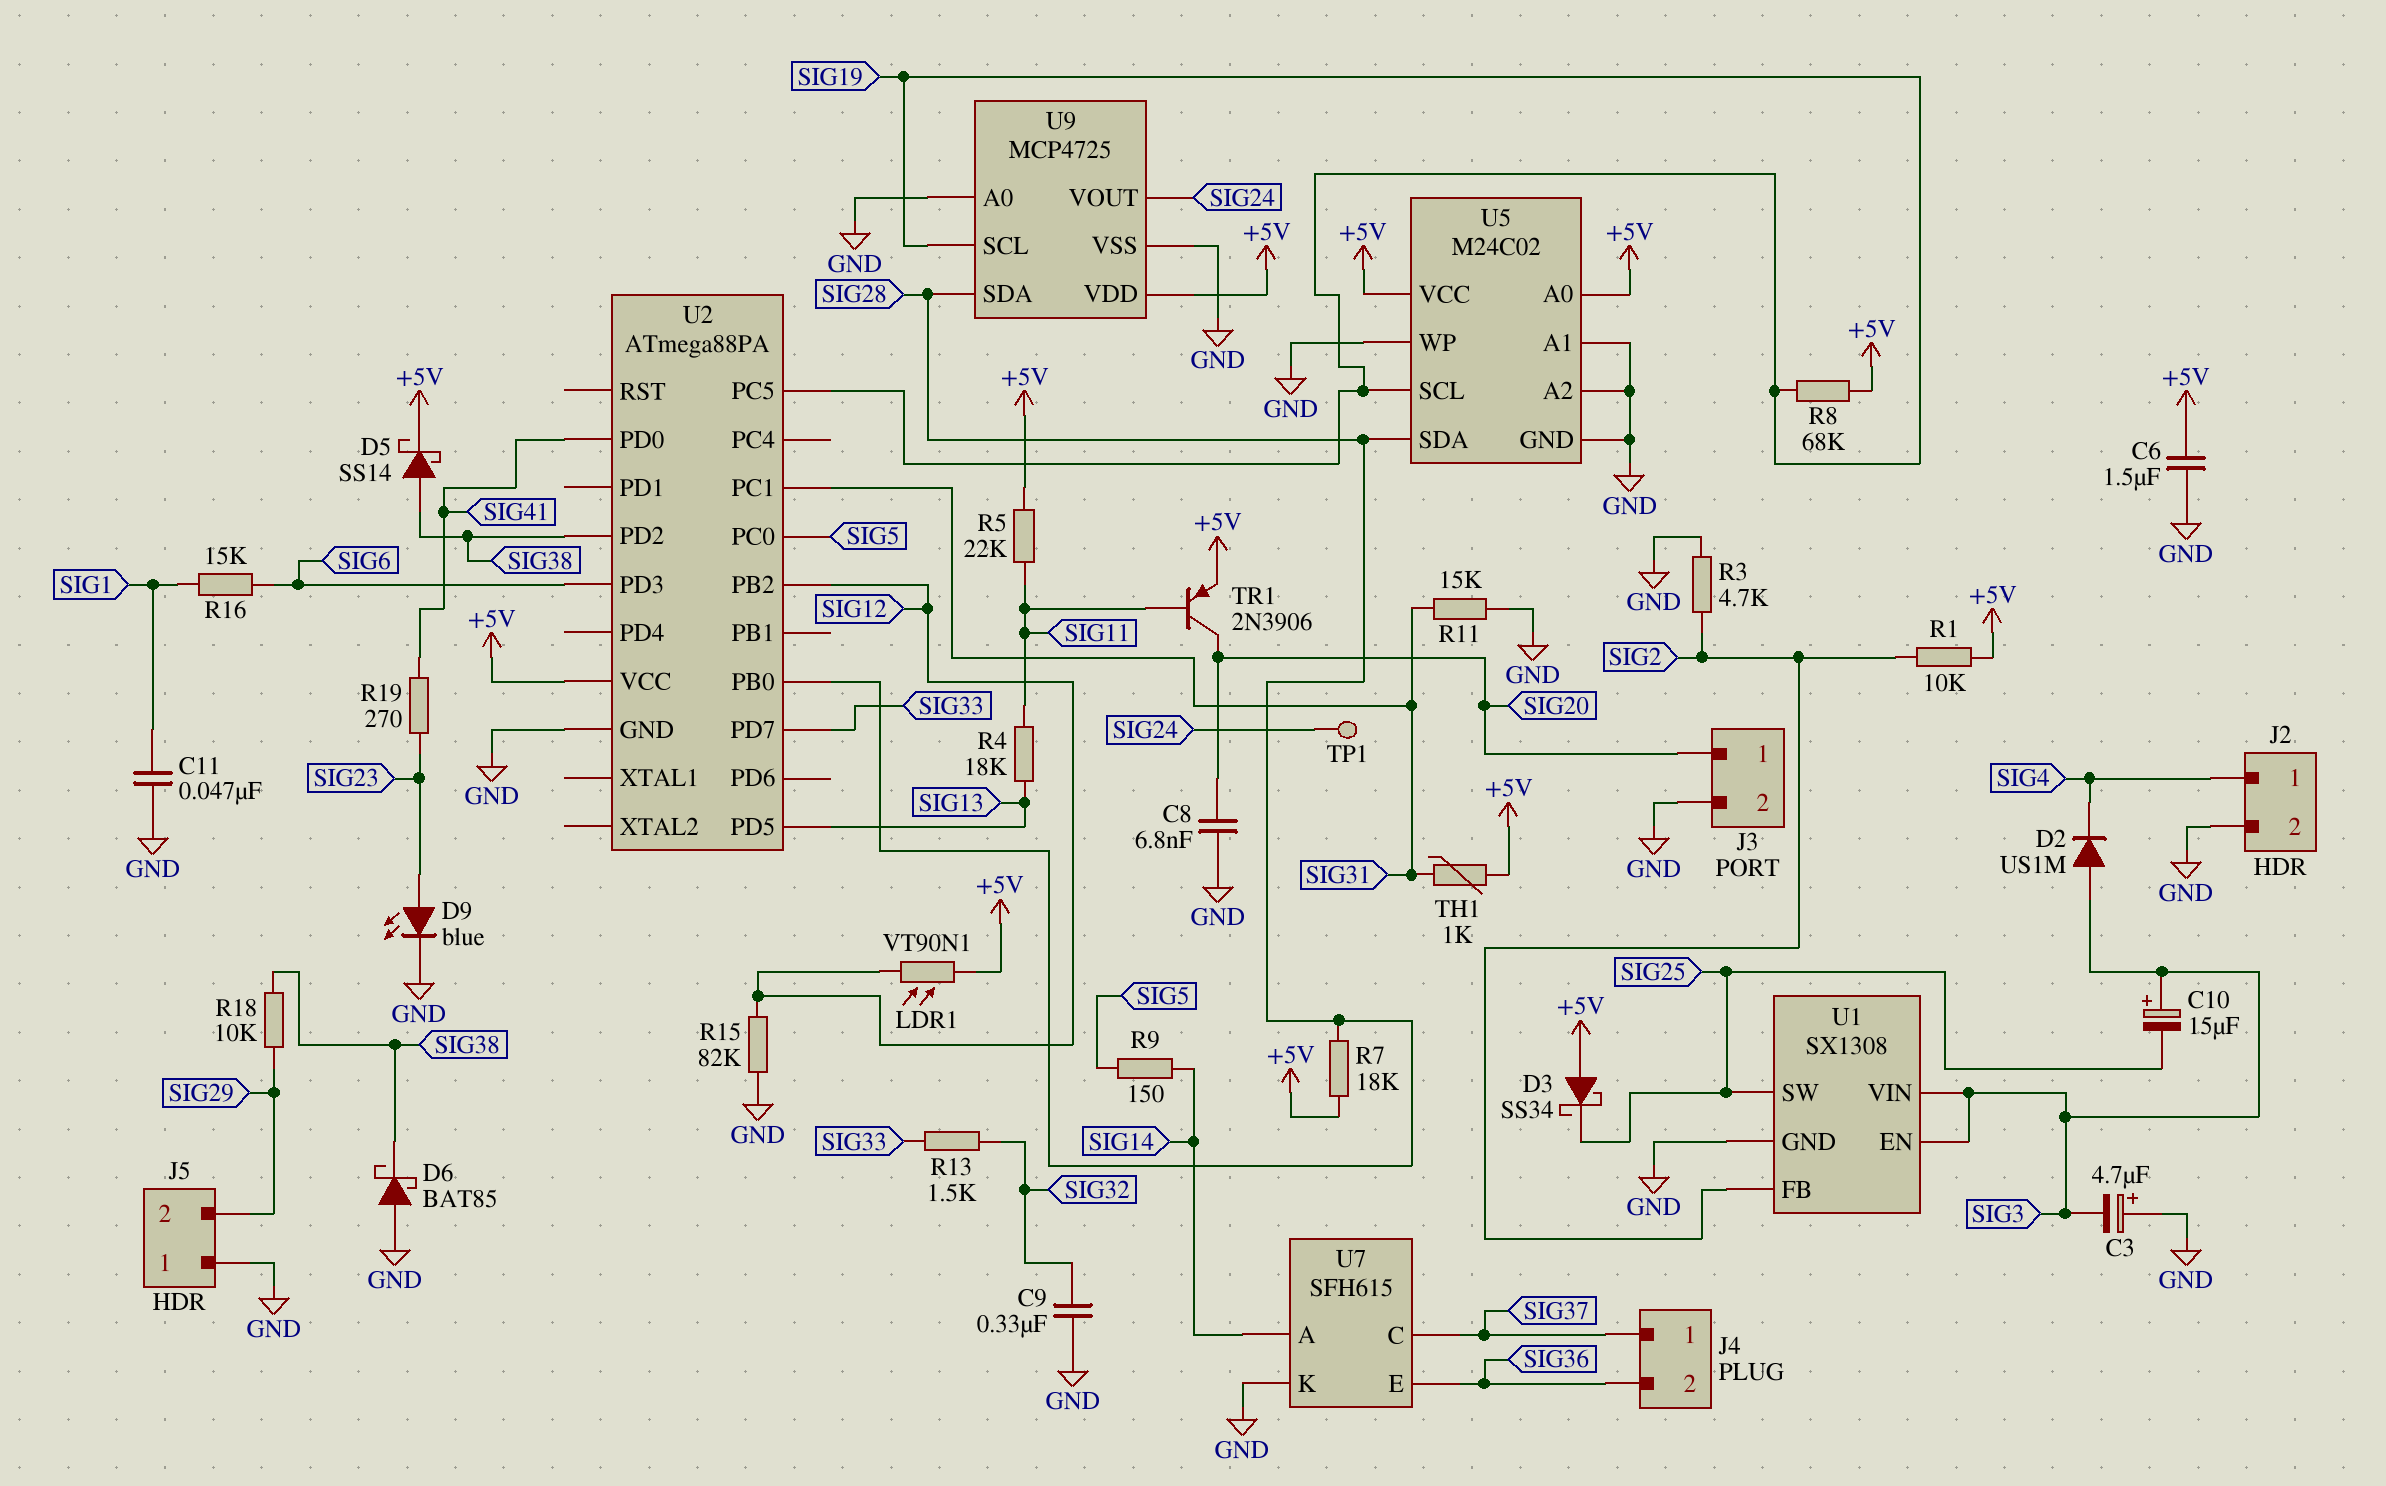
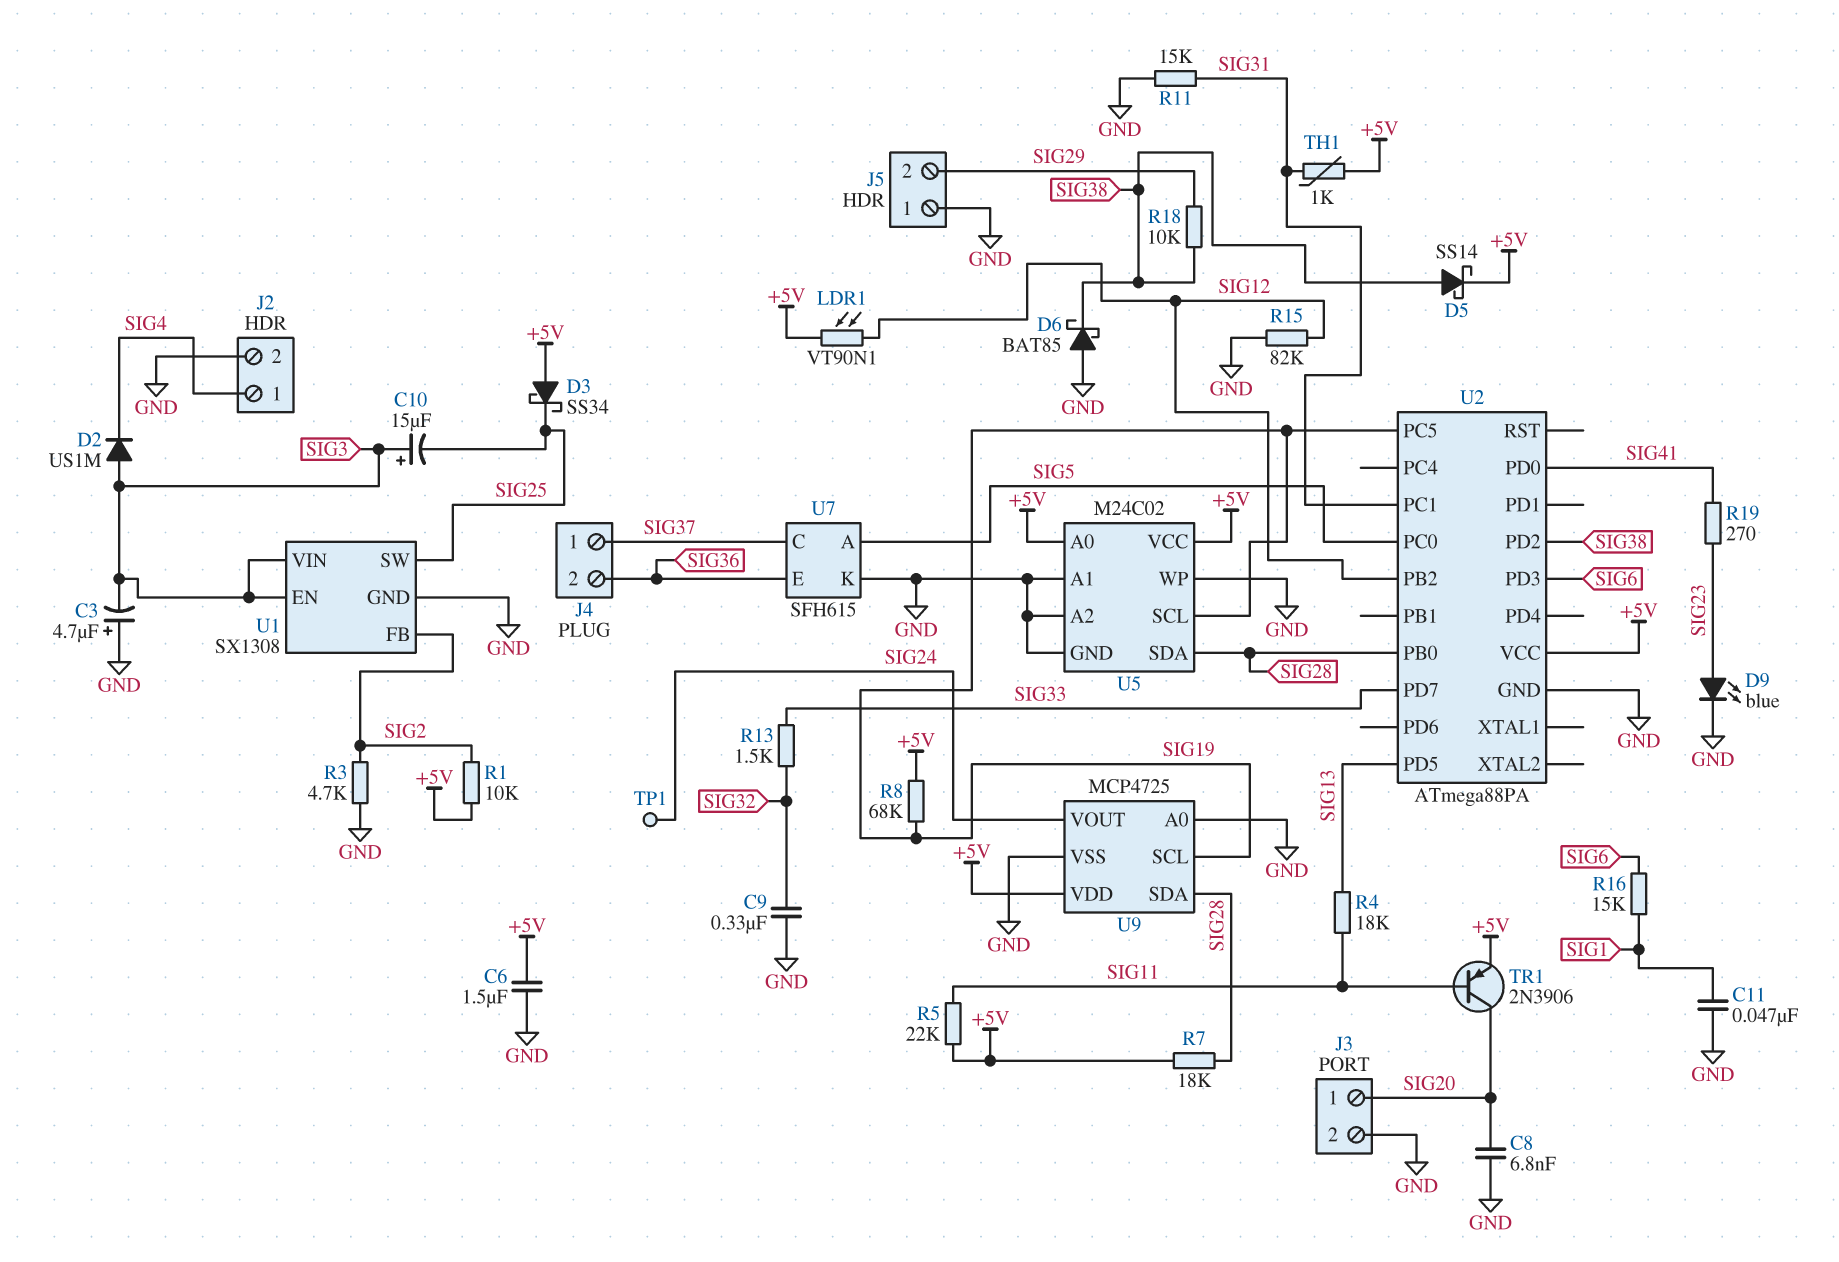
R9: 150 (SIG5, SIG14) -> none
U7 pin A: SIG14 -> SIG5

